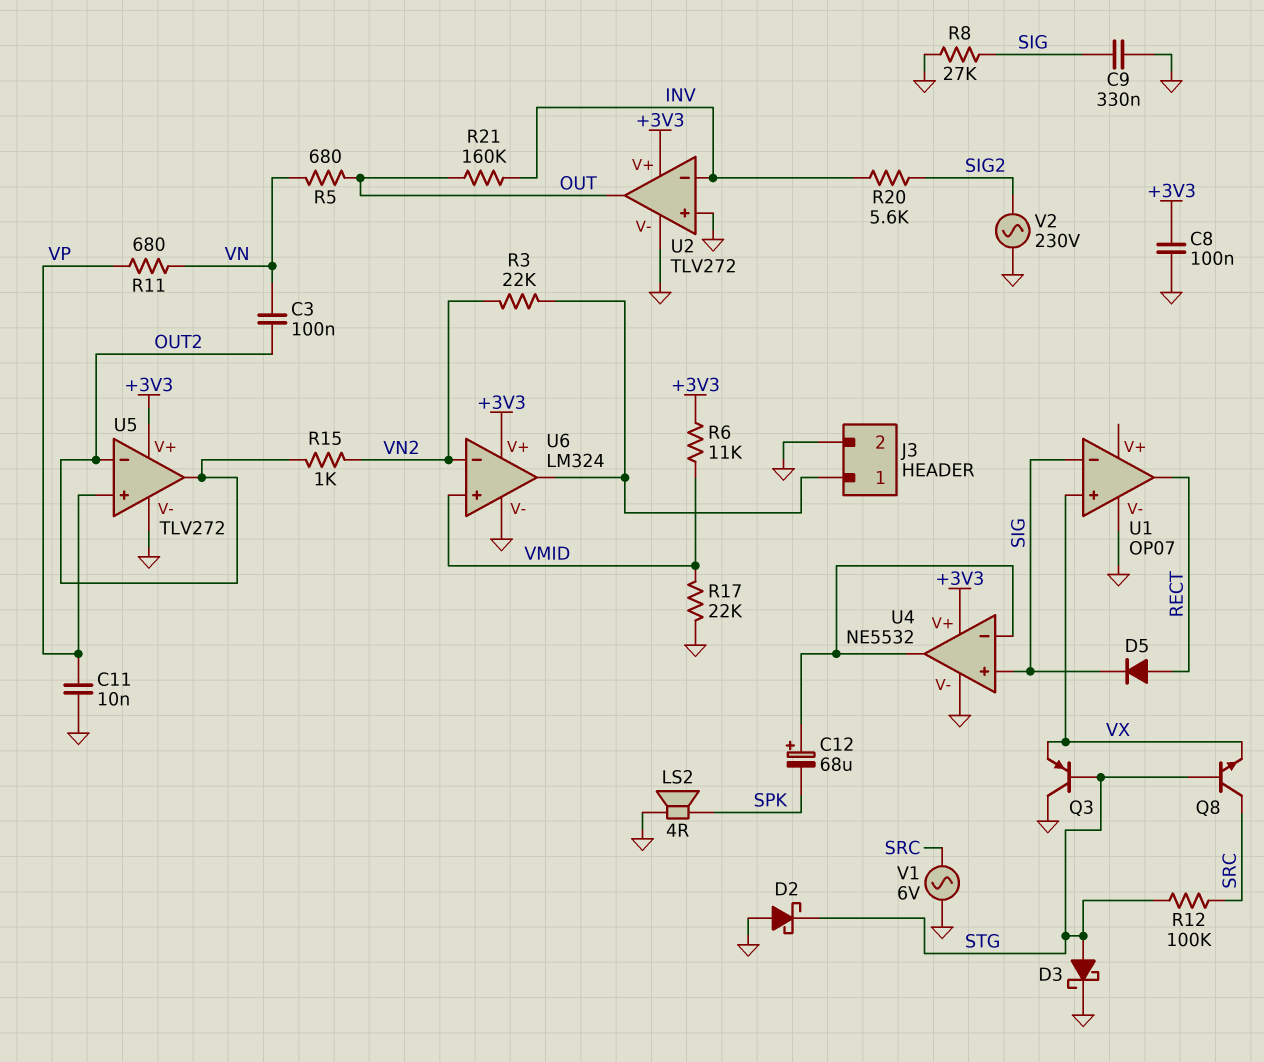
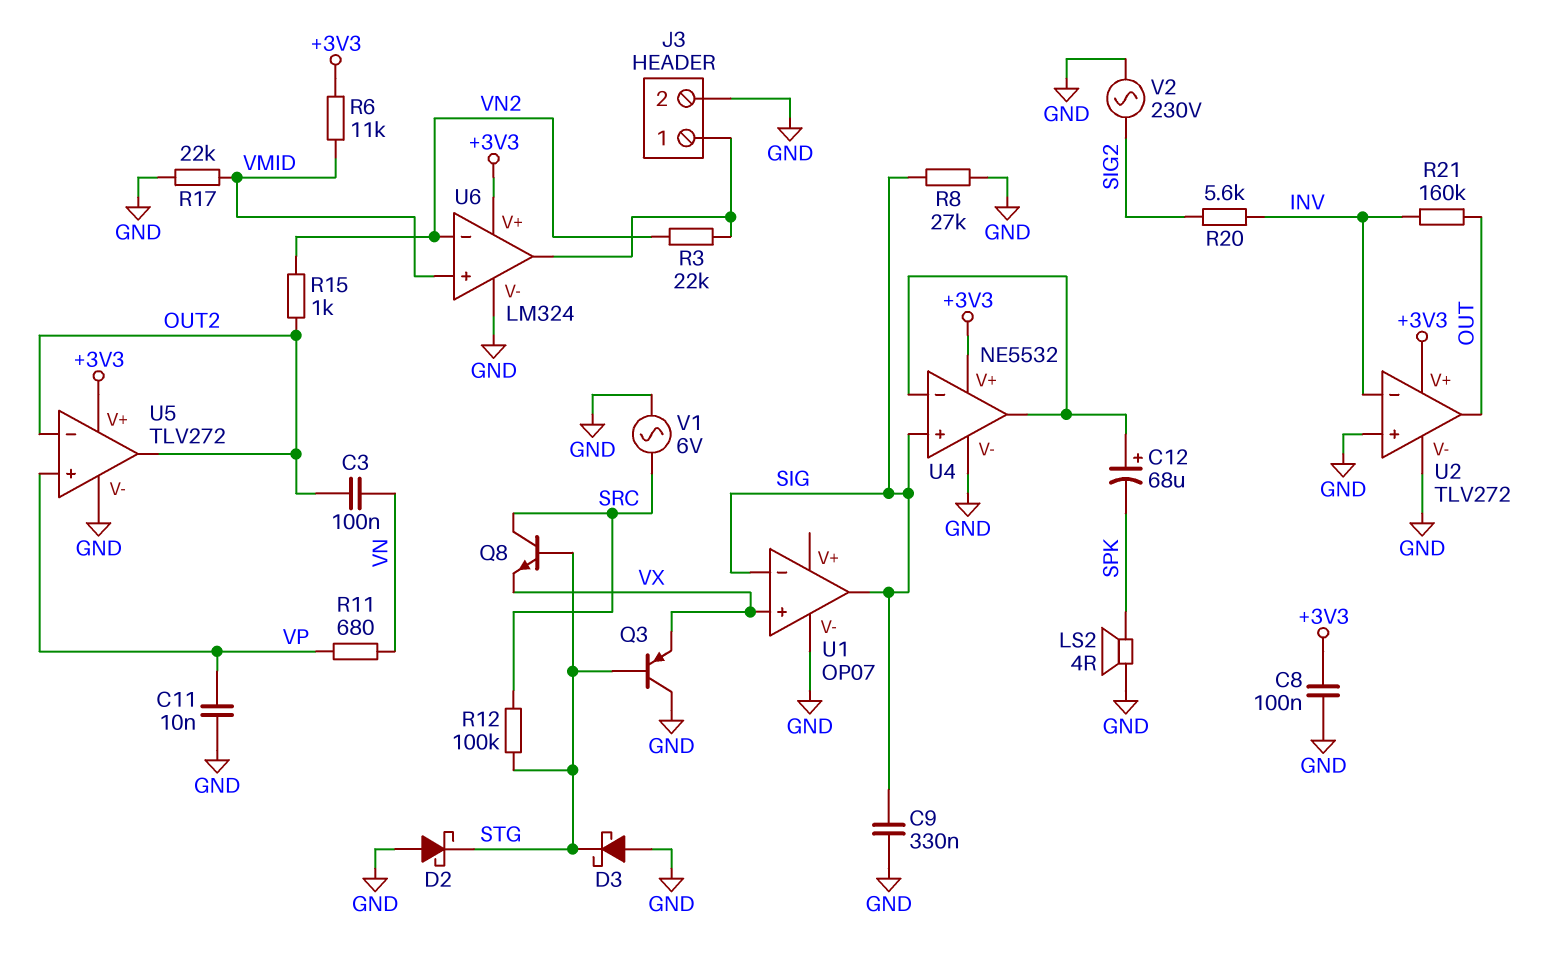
D3: schottky (A STG, K GND) -> schottky (A GND, K STG)
D5: diode (A RECT, K SIG) -> none
R5: 680 (OUT, VN) -> none
U1 pin out: RECT -> SIG

